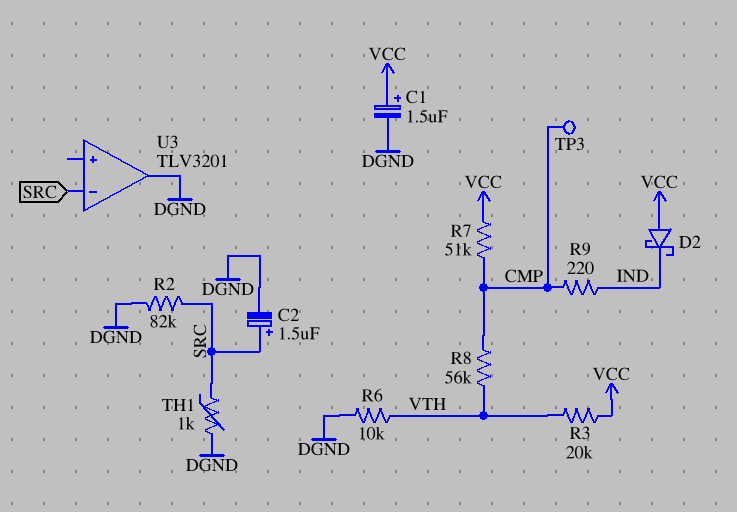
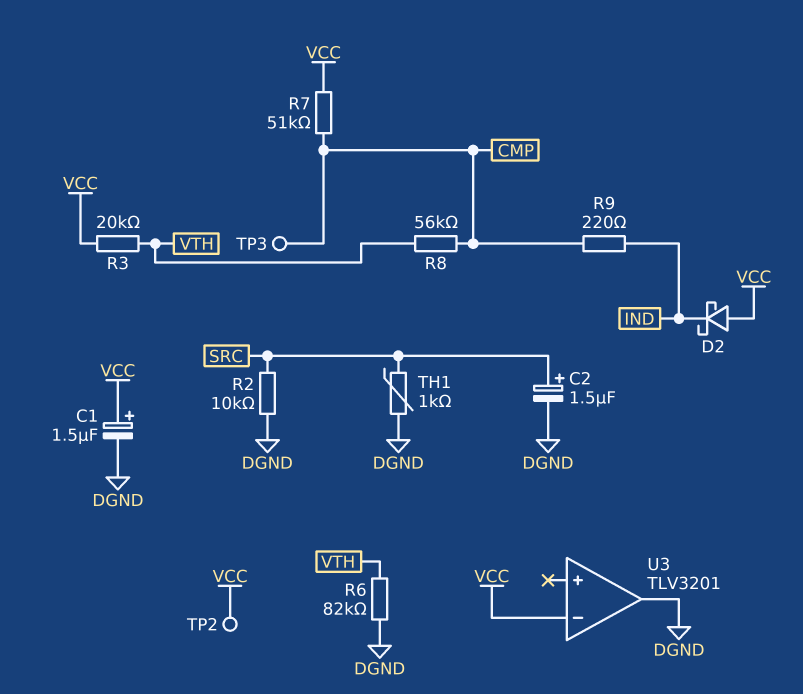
R2: 82k (DGND, SRC) -> 10k (DGND, SRC)
R6: 10k (DGND, VTH) -> 82k (DGND, VTH)
TP2: none -> test point (VCC)
U3 pin in-: SRC -> VCC

